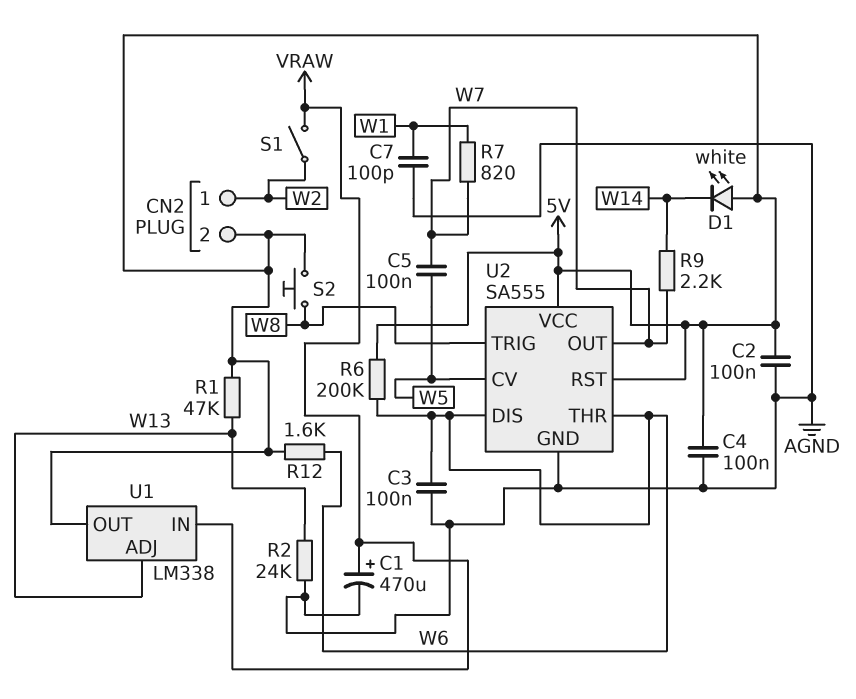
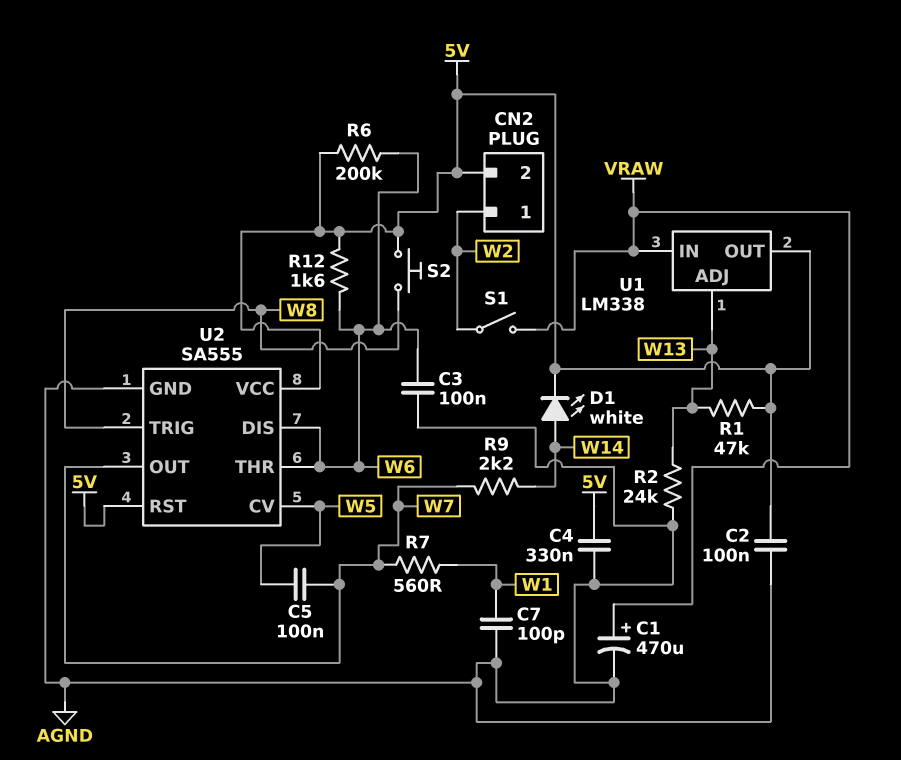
C4: 100nF (5V, AGND) -> 330nF (5V, AGND)
D1: LED white (A 5V, K W14) -> LED white (A W14, K 5V)
R7: 820 (W1, W7) -> 560 (W1, W7)

